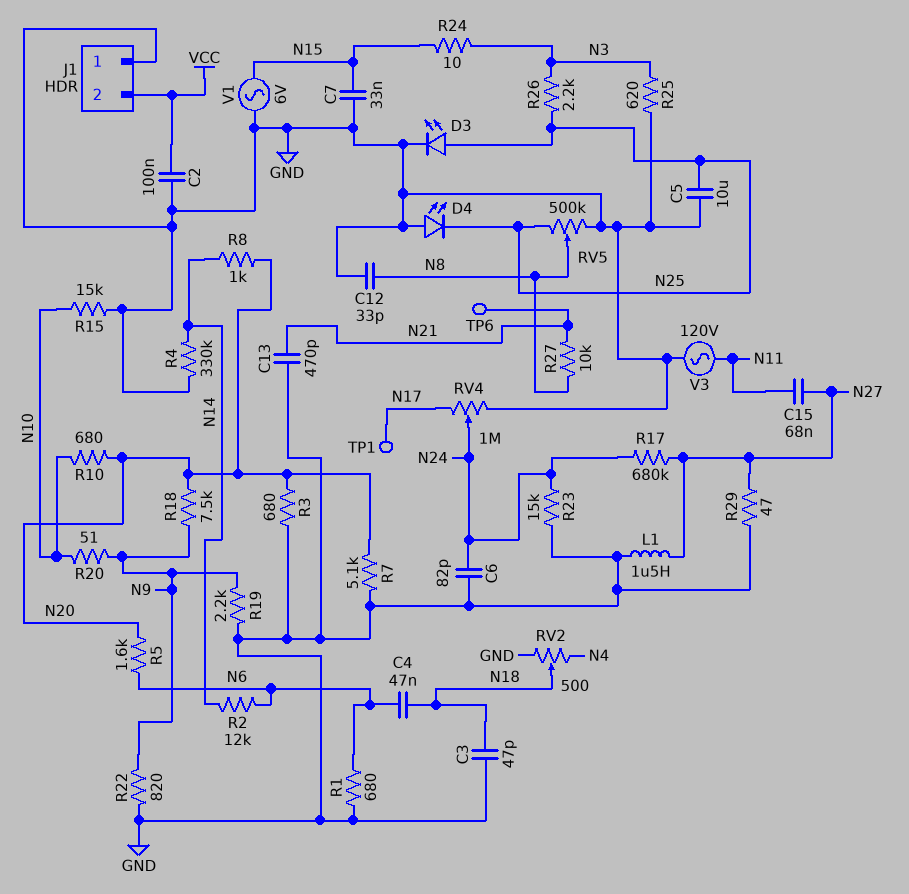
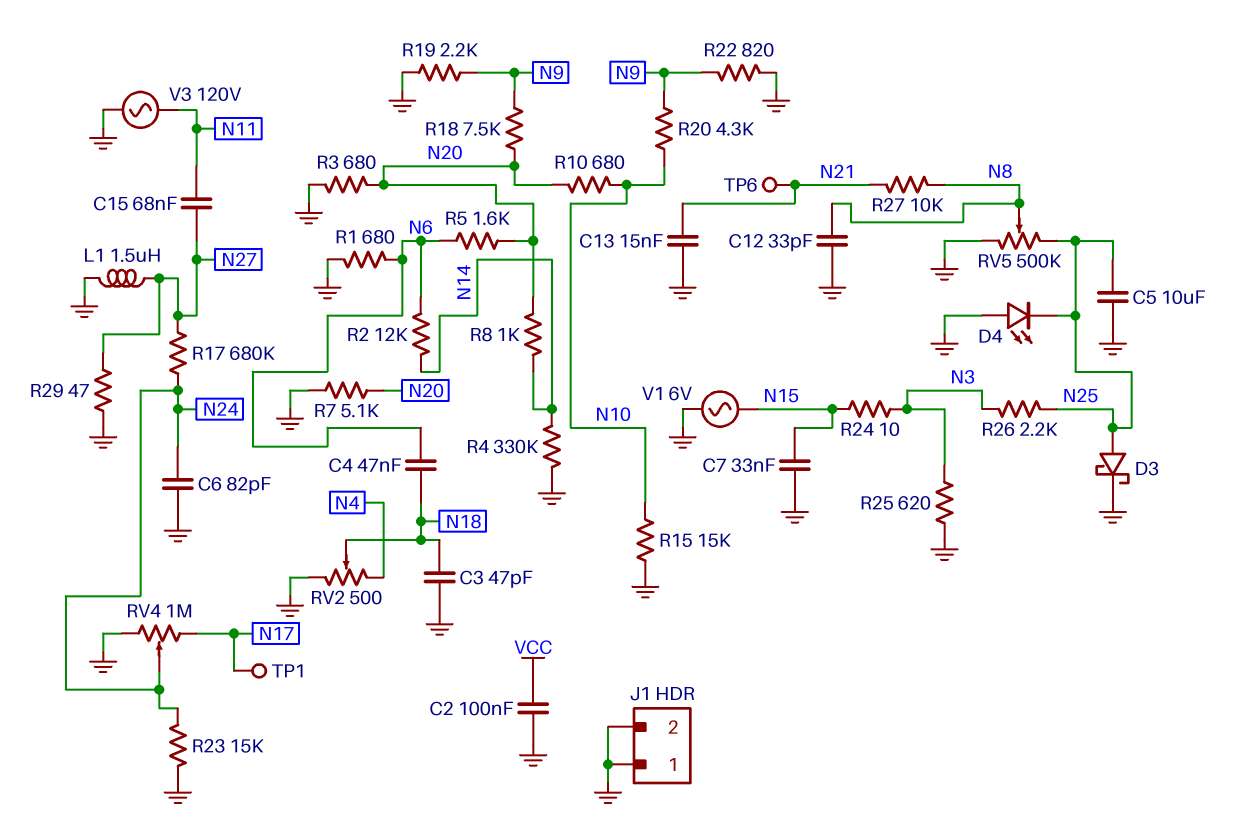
C13: 470pF (GND, N21) -> 15nF (GND, N21)
D3: LED (A N25, K GND) -> schottky (A N25, K GND)
J1 pin 2: VCC -> GND
R20: 51 (N9, N10) -> 4.3k (N9, N10)

